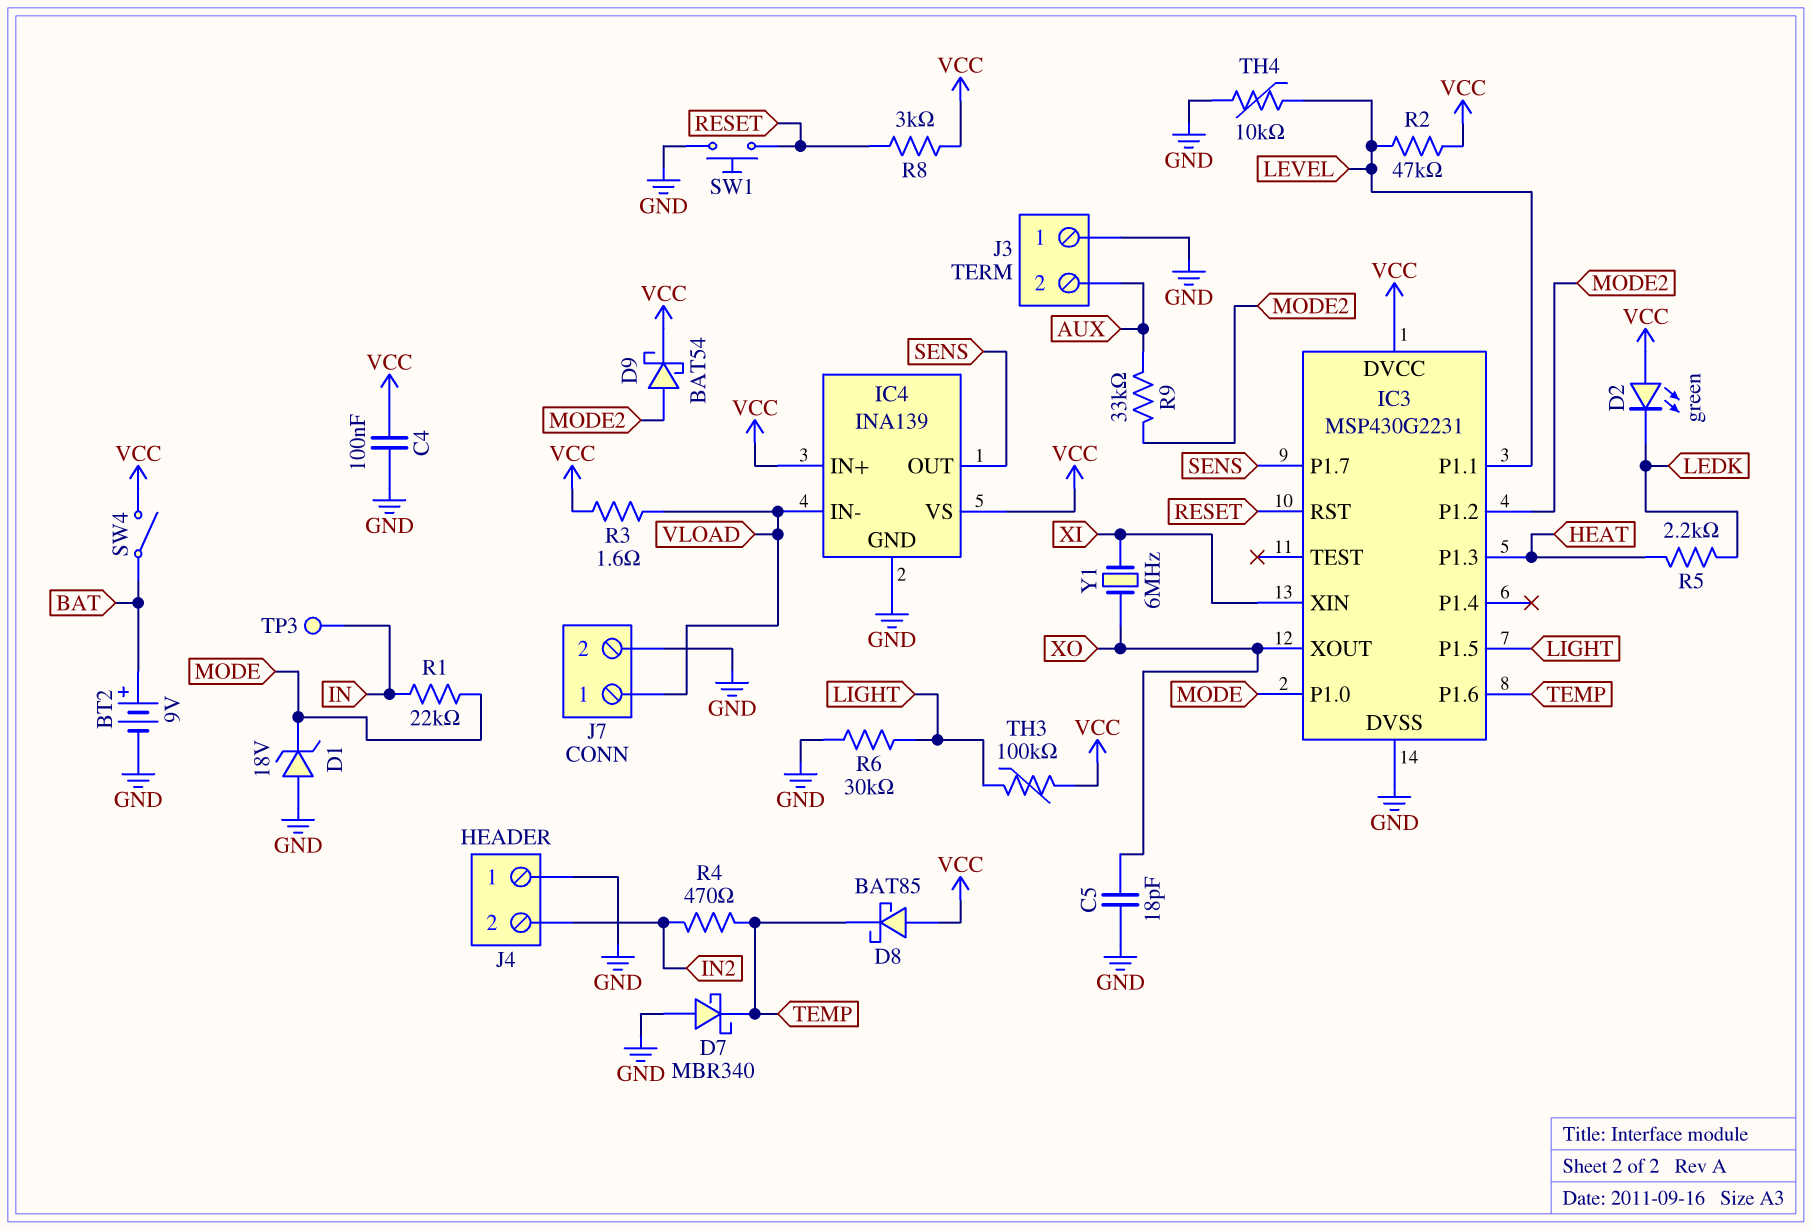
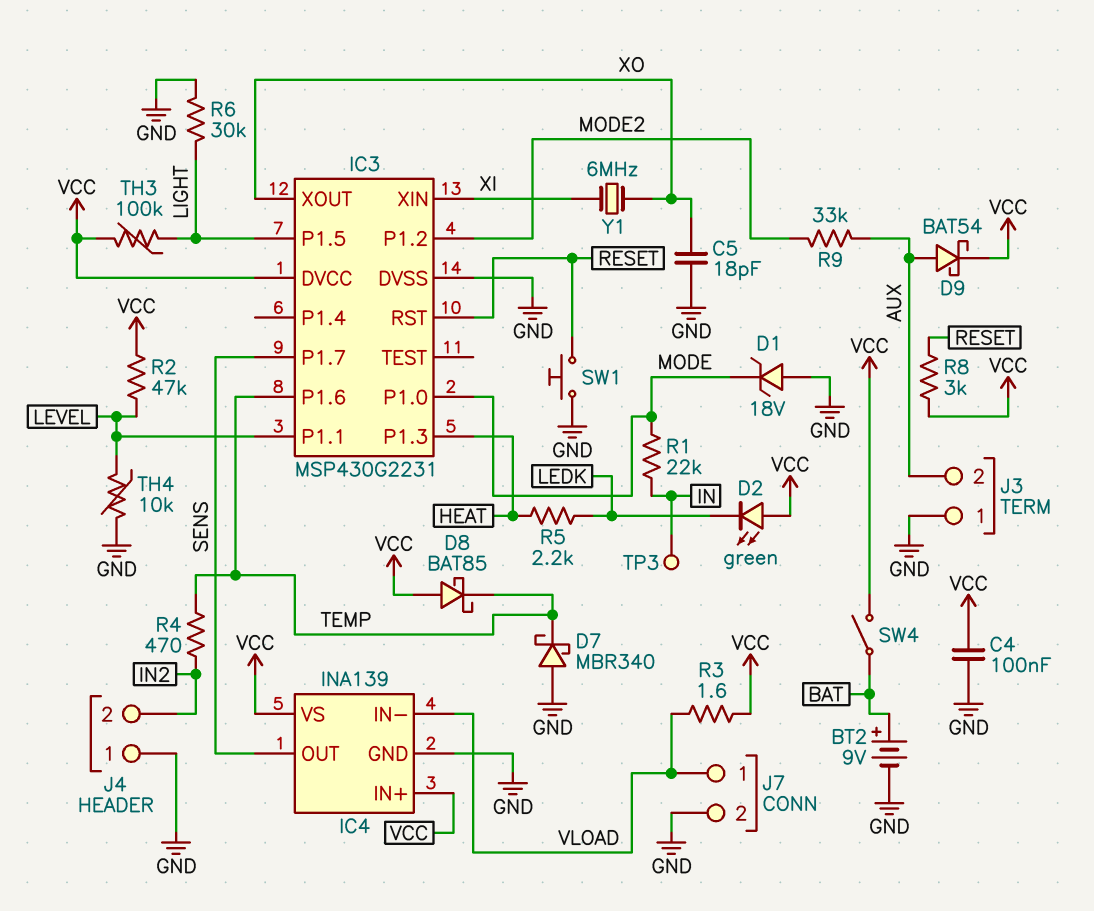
D9: schottky BAT54 (A MODE2, K VCC) -> schottky BAT54 (A AUX, K VCC)

